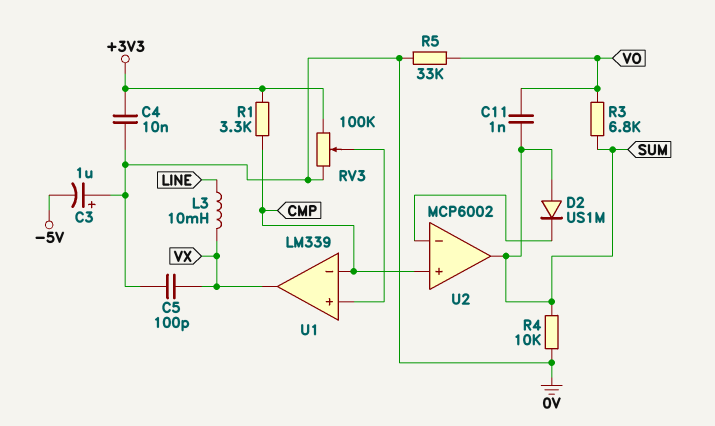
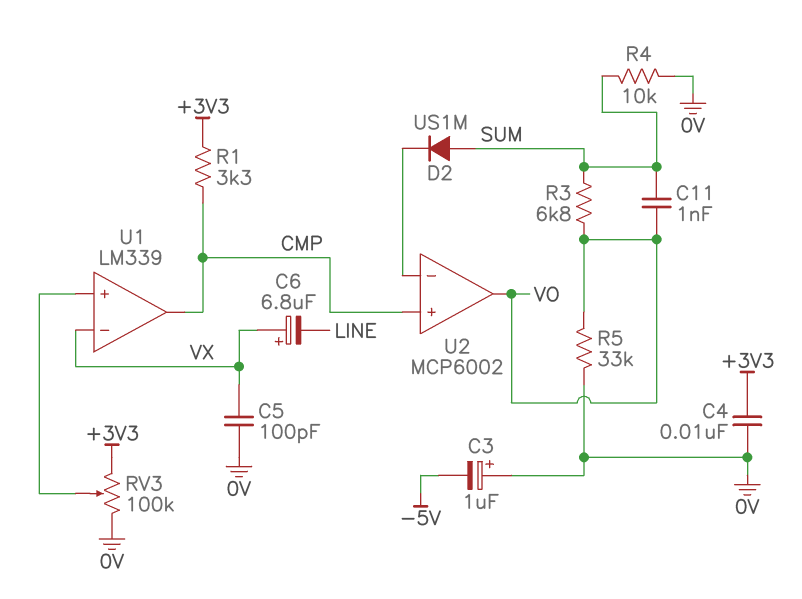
C6: none -> 6.8uF (plus VX, minus LINE)
L3: 10mH (LINE, VX) -> none
U1 pin in-: CMP -> VX
U1 pin out: VX -> CMP
U2 pin out: SUM -> VO

